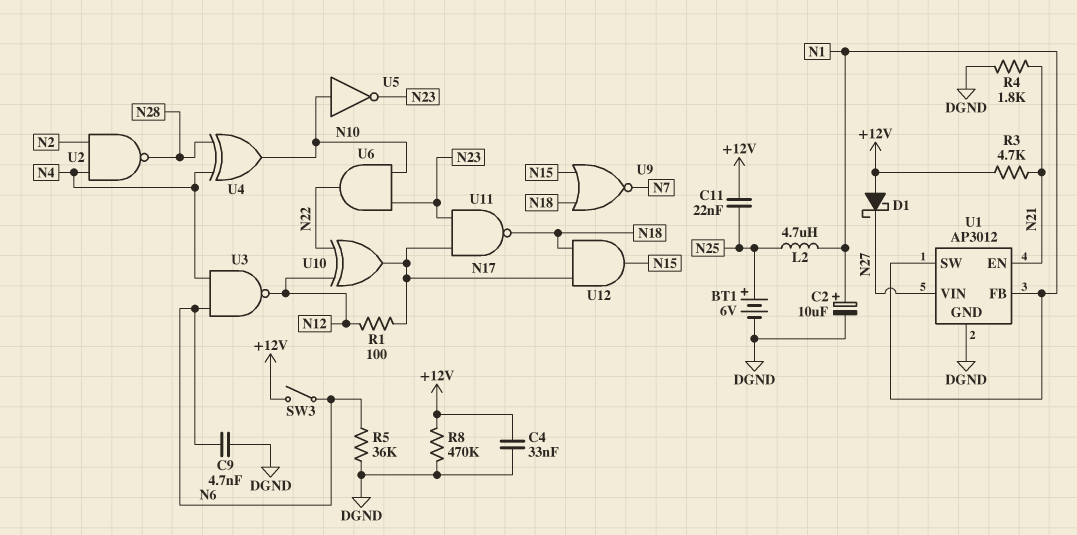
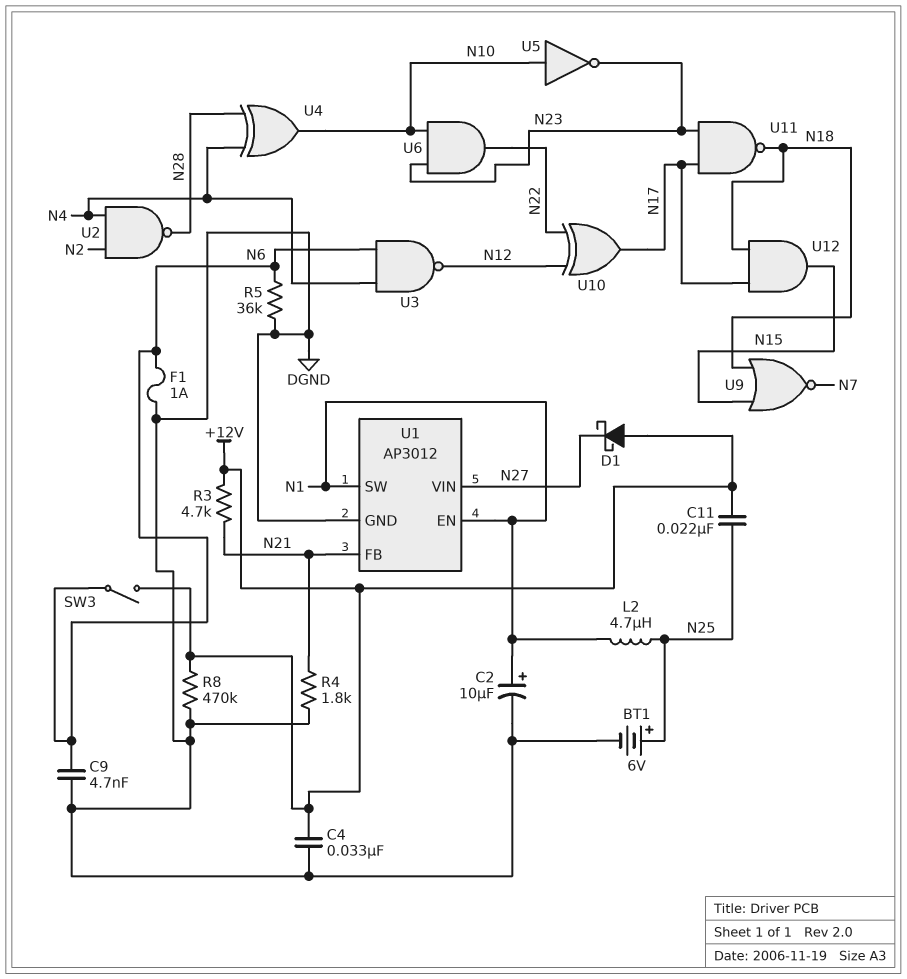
F1: none -> 1A (DGND, N6)
R1: 100 (N12, N17) -> none
U1 pin EN: N21 -> N1
U1 pin FB: N1 -> N21

